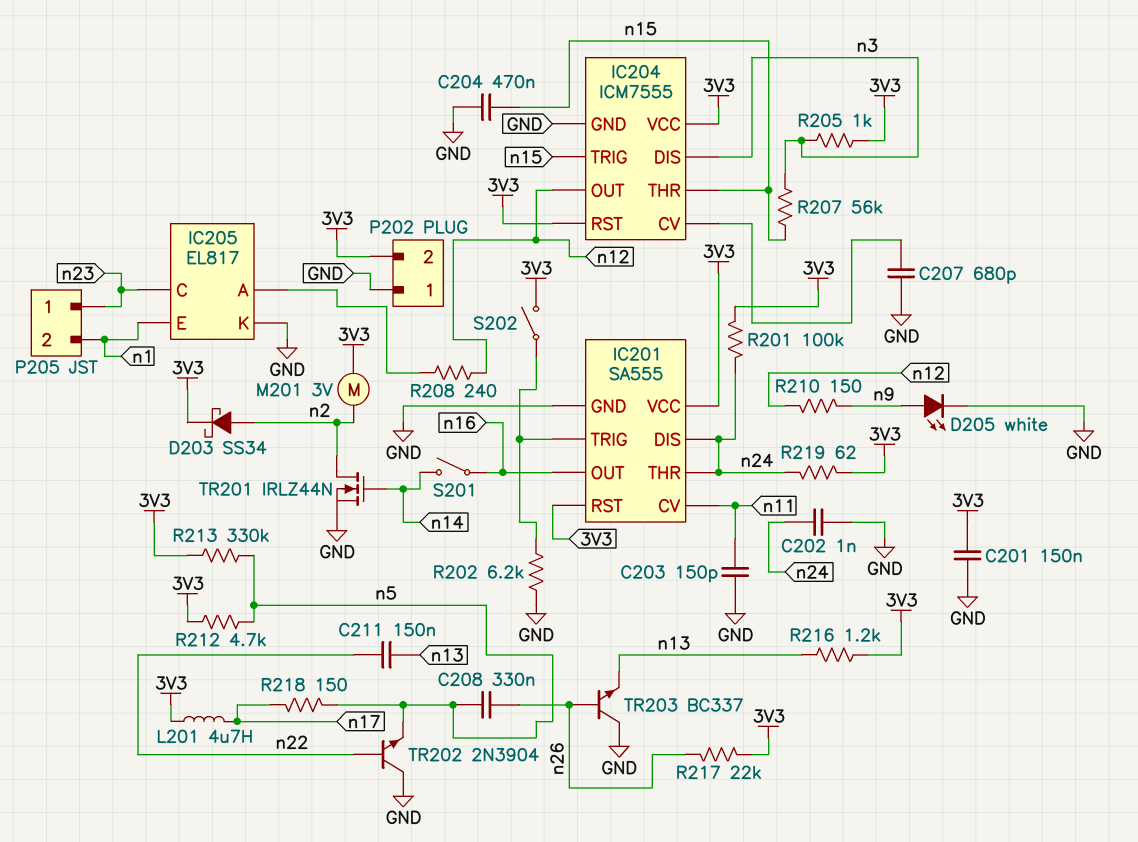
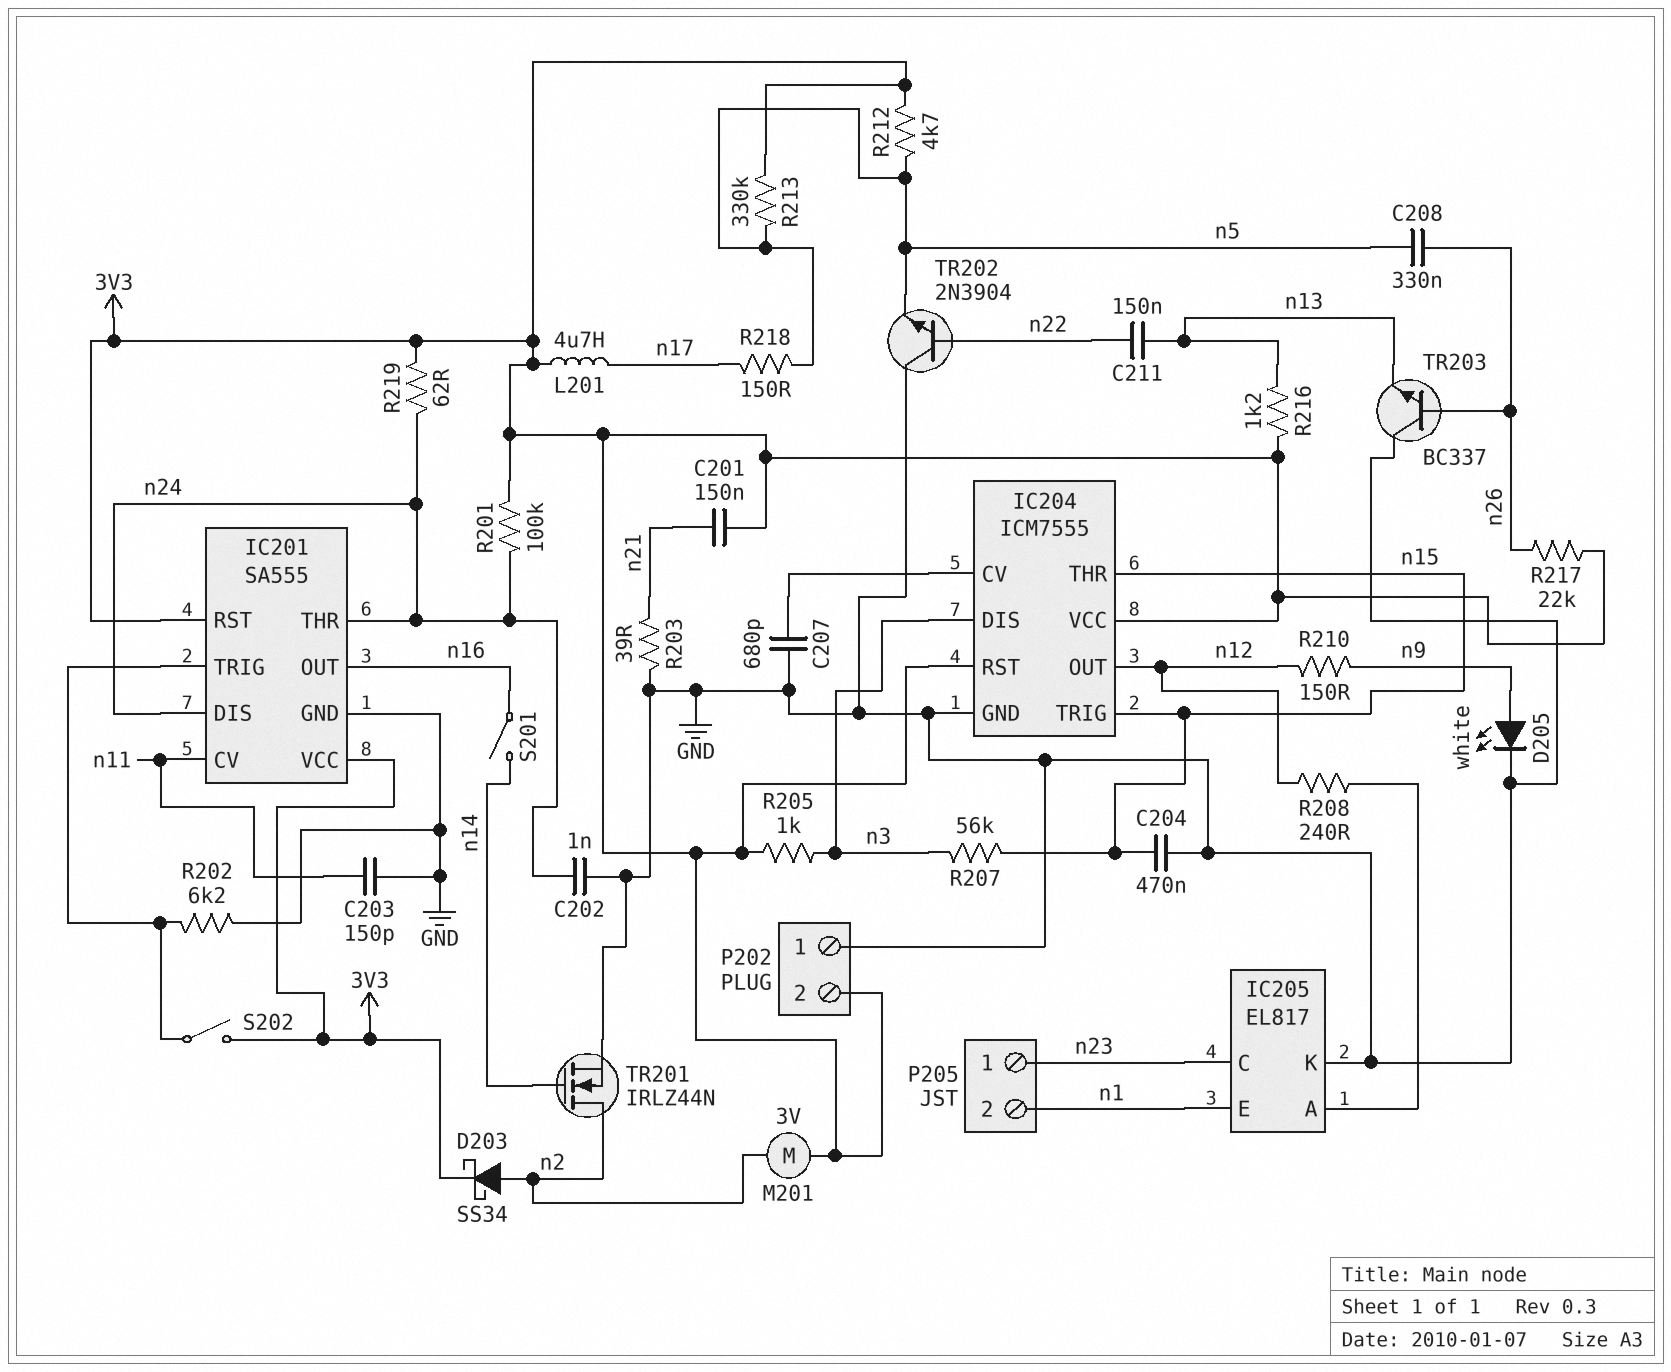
C201: 150nF (3V3, GND) -> 150nF (3V3, n21)
R203: none -> 39 (GND, n21)

